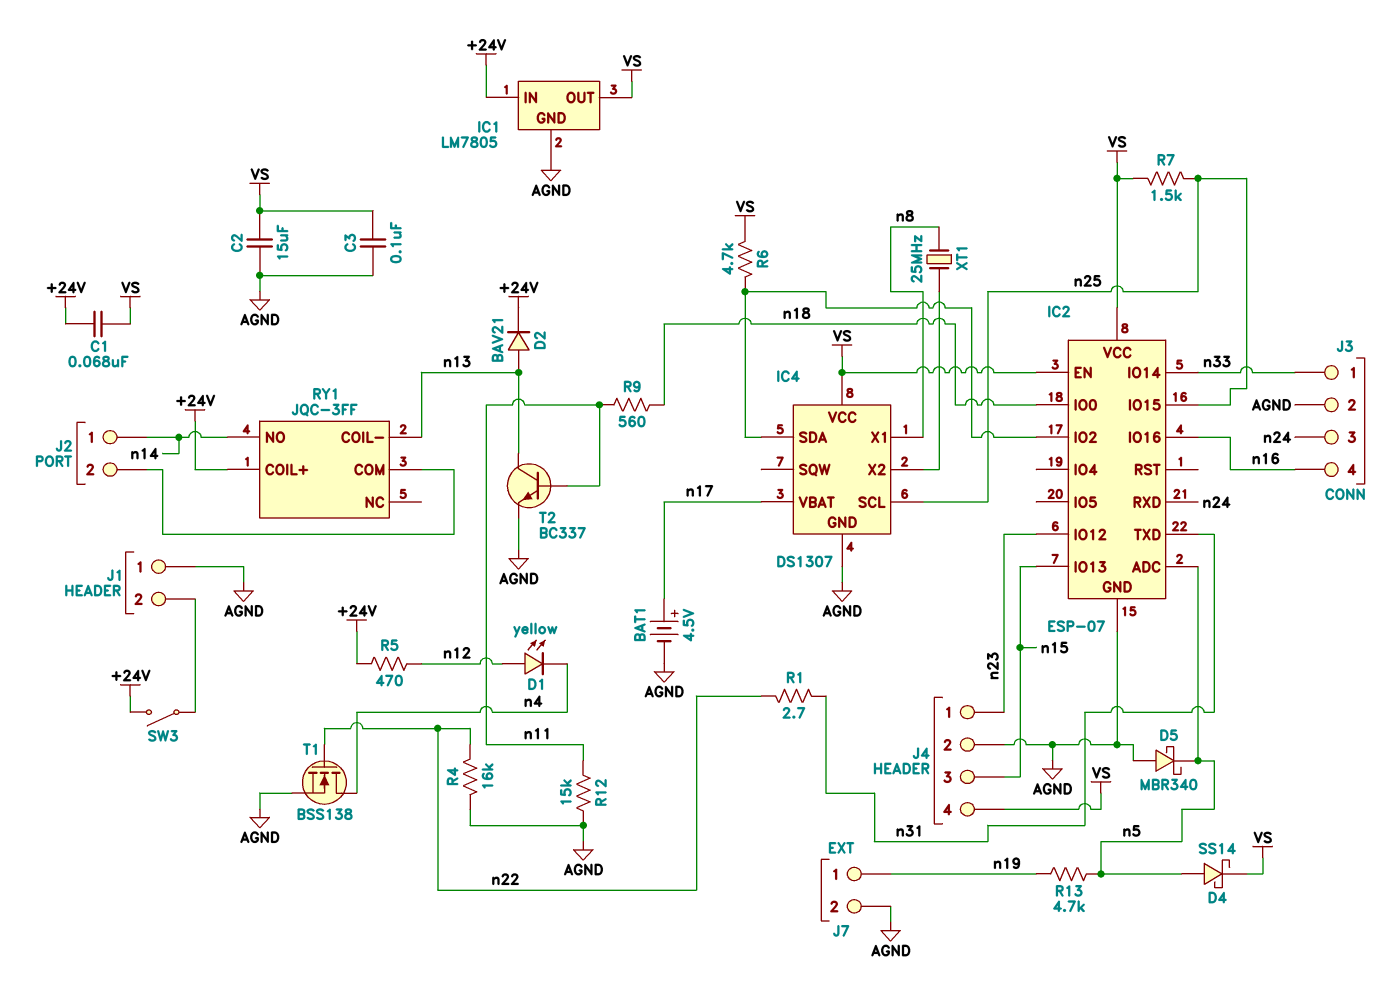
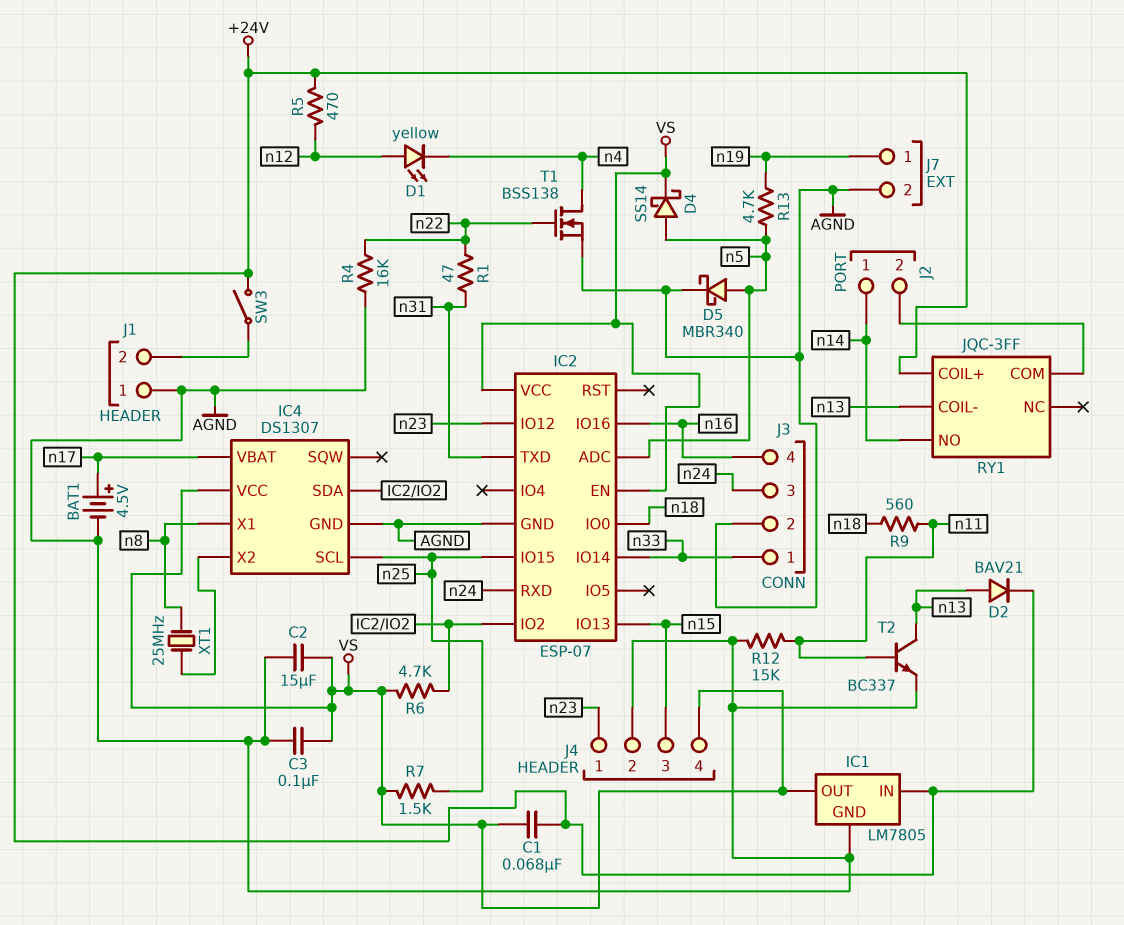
D5: schottky MBR340 (A AGND, K n5) -> schottky MBR340 (A n5, K AGND)
R1: 2.7 (n22, n31) -> 47 (n22, n31)

